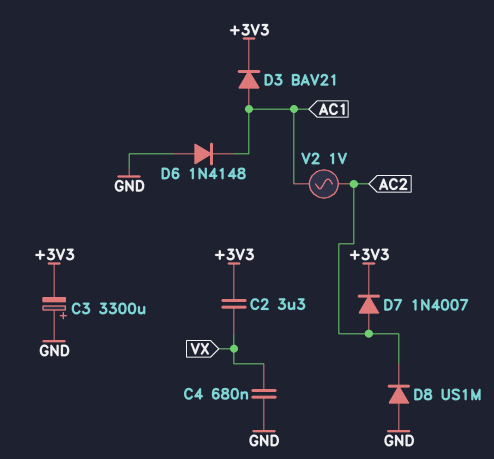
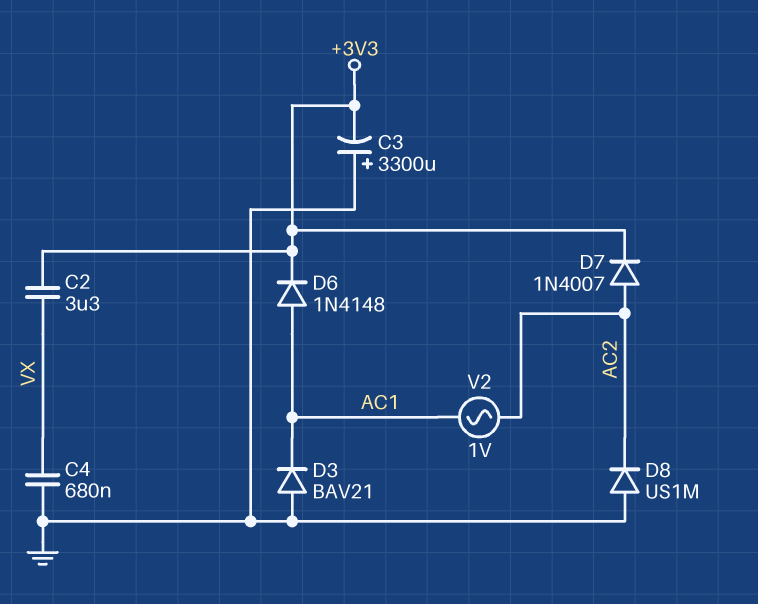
D3: diode BAV21 (A AC1, K +3V3) -> diode BAV21 (A GND, K AC1)
D6: diode 1N4148 (A GND, K AC1) -> diode 1N4148 (A AC1, K +3V3)

